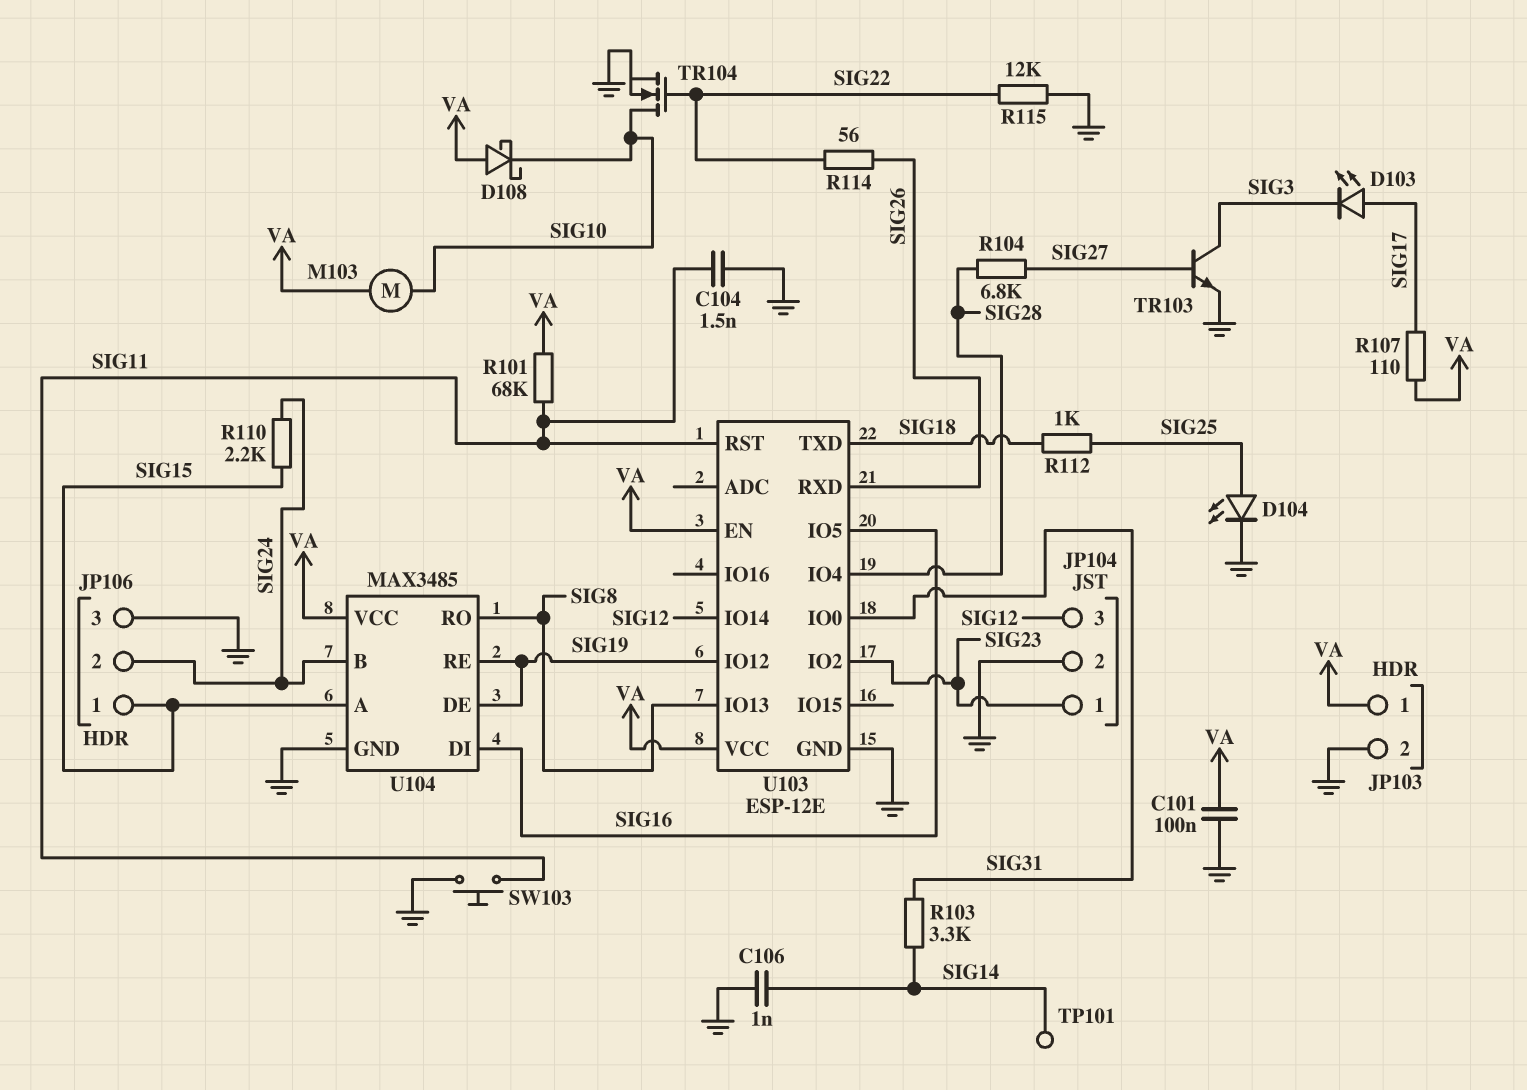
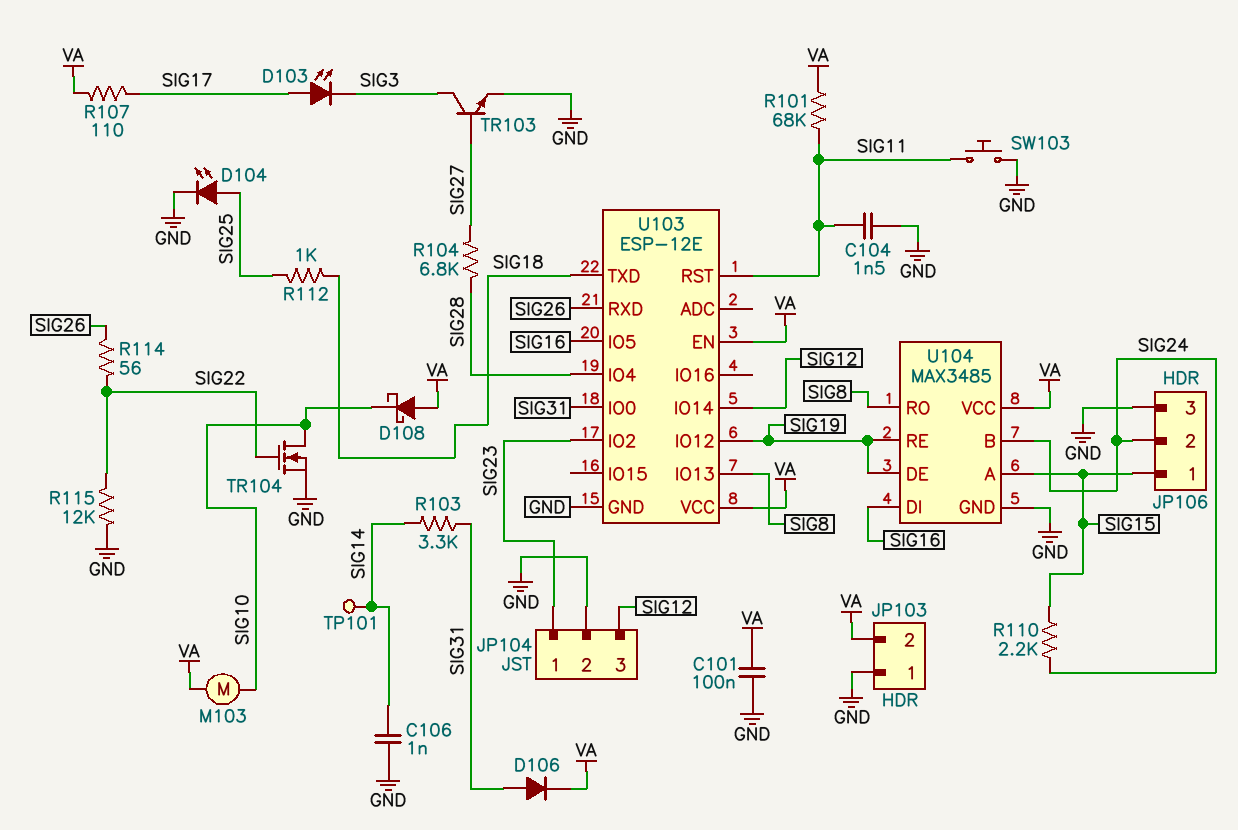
D106: none -> diode (A SIG31, K VA)
JP103 pin 1: VA -> GND
JP103 pin 2: GND -> VA

